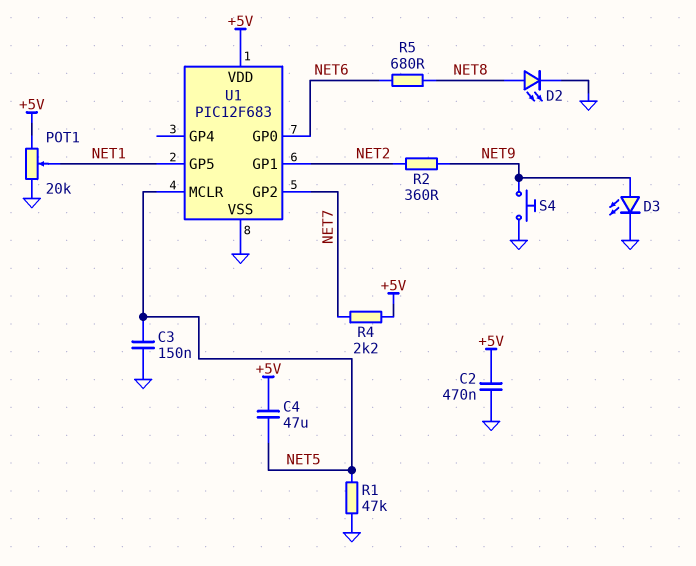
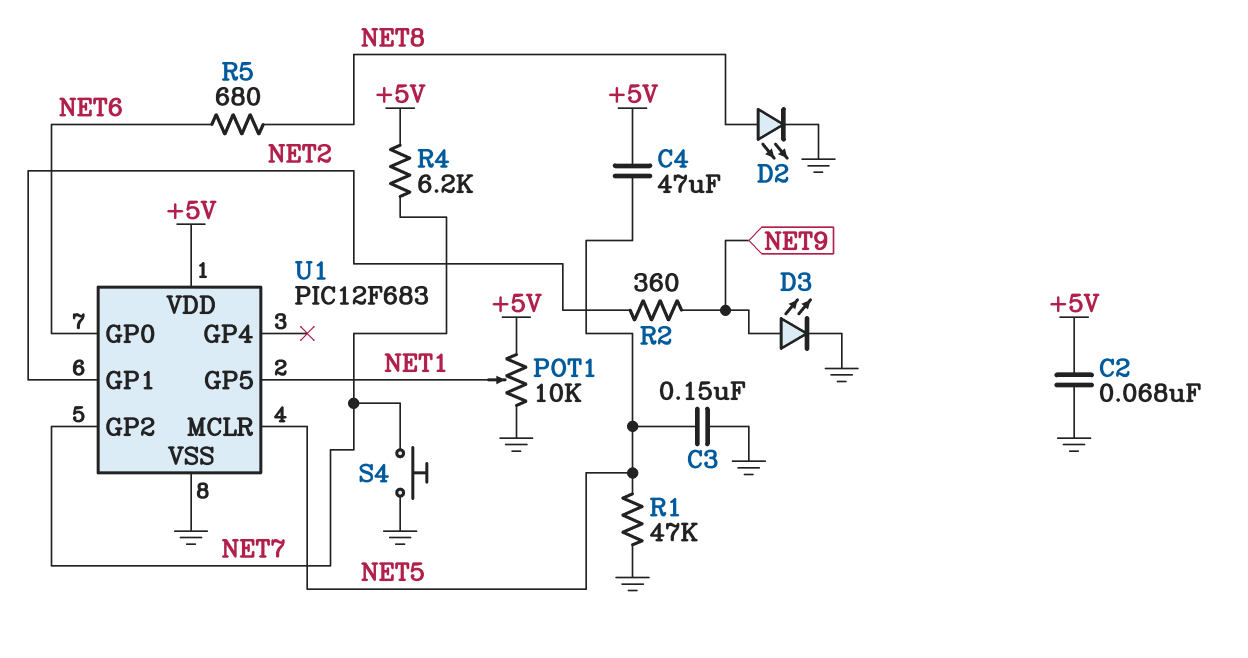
C2: 470nF (+5V, GND) -> 68nF (+5V, GND)
POT1: 20k (+5V, GND, wiper NET1) -> 10k (+5V, GND, wiper NET1)
R4: 2.2k (+5V, NET7) -> 6.2k (+5V, NET7)
S4: button (GND, NET9) -> button (GND, NET7)

